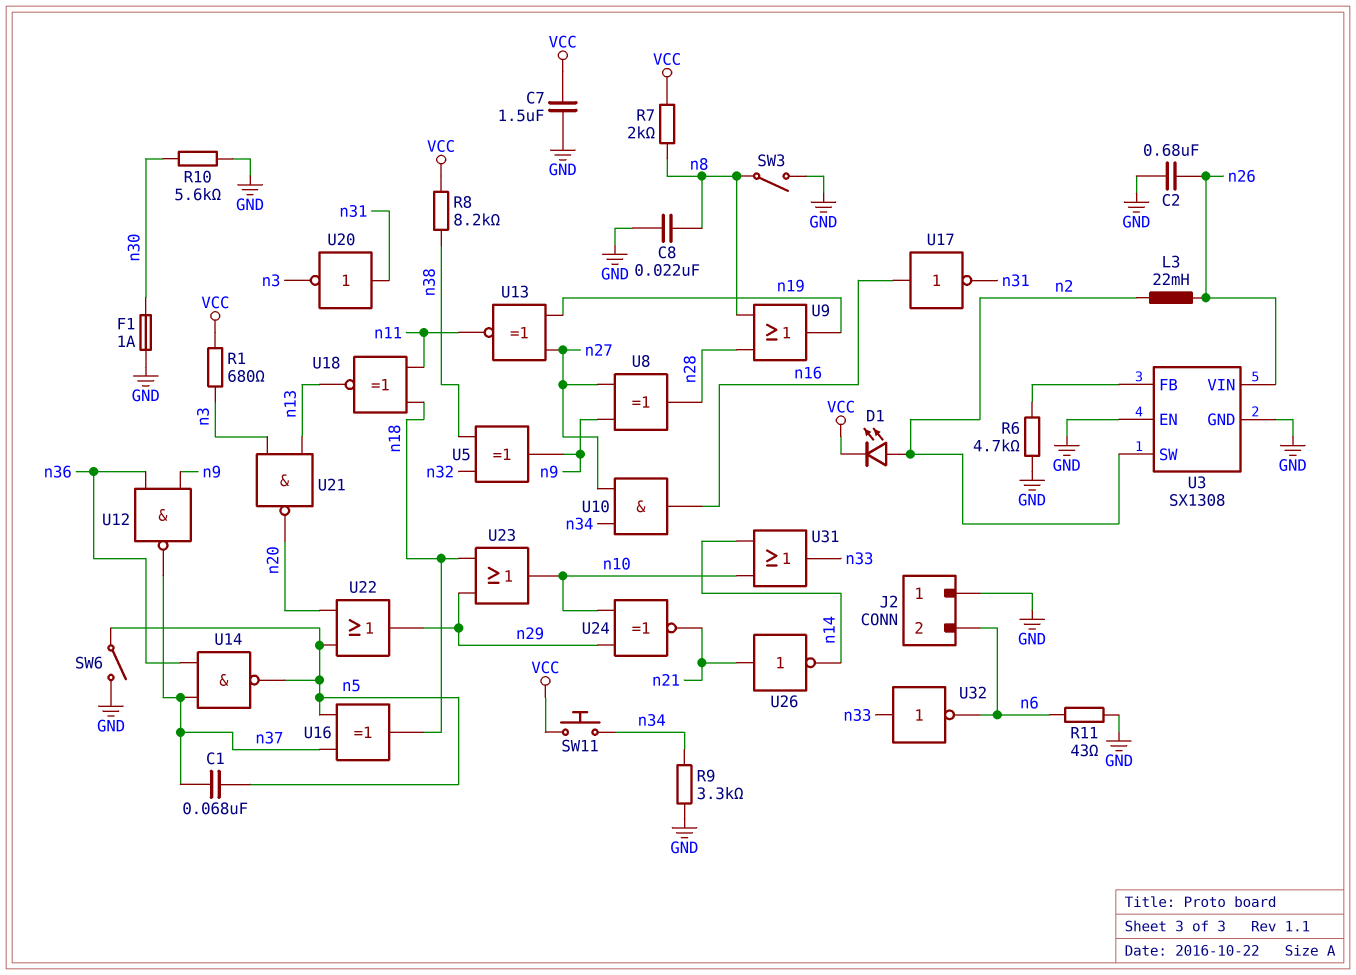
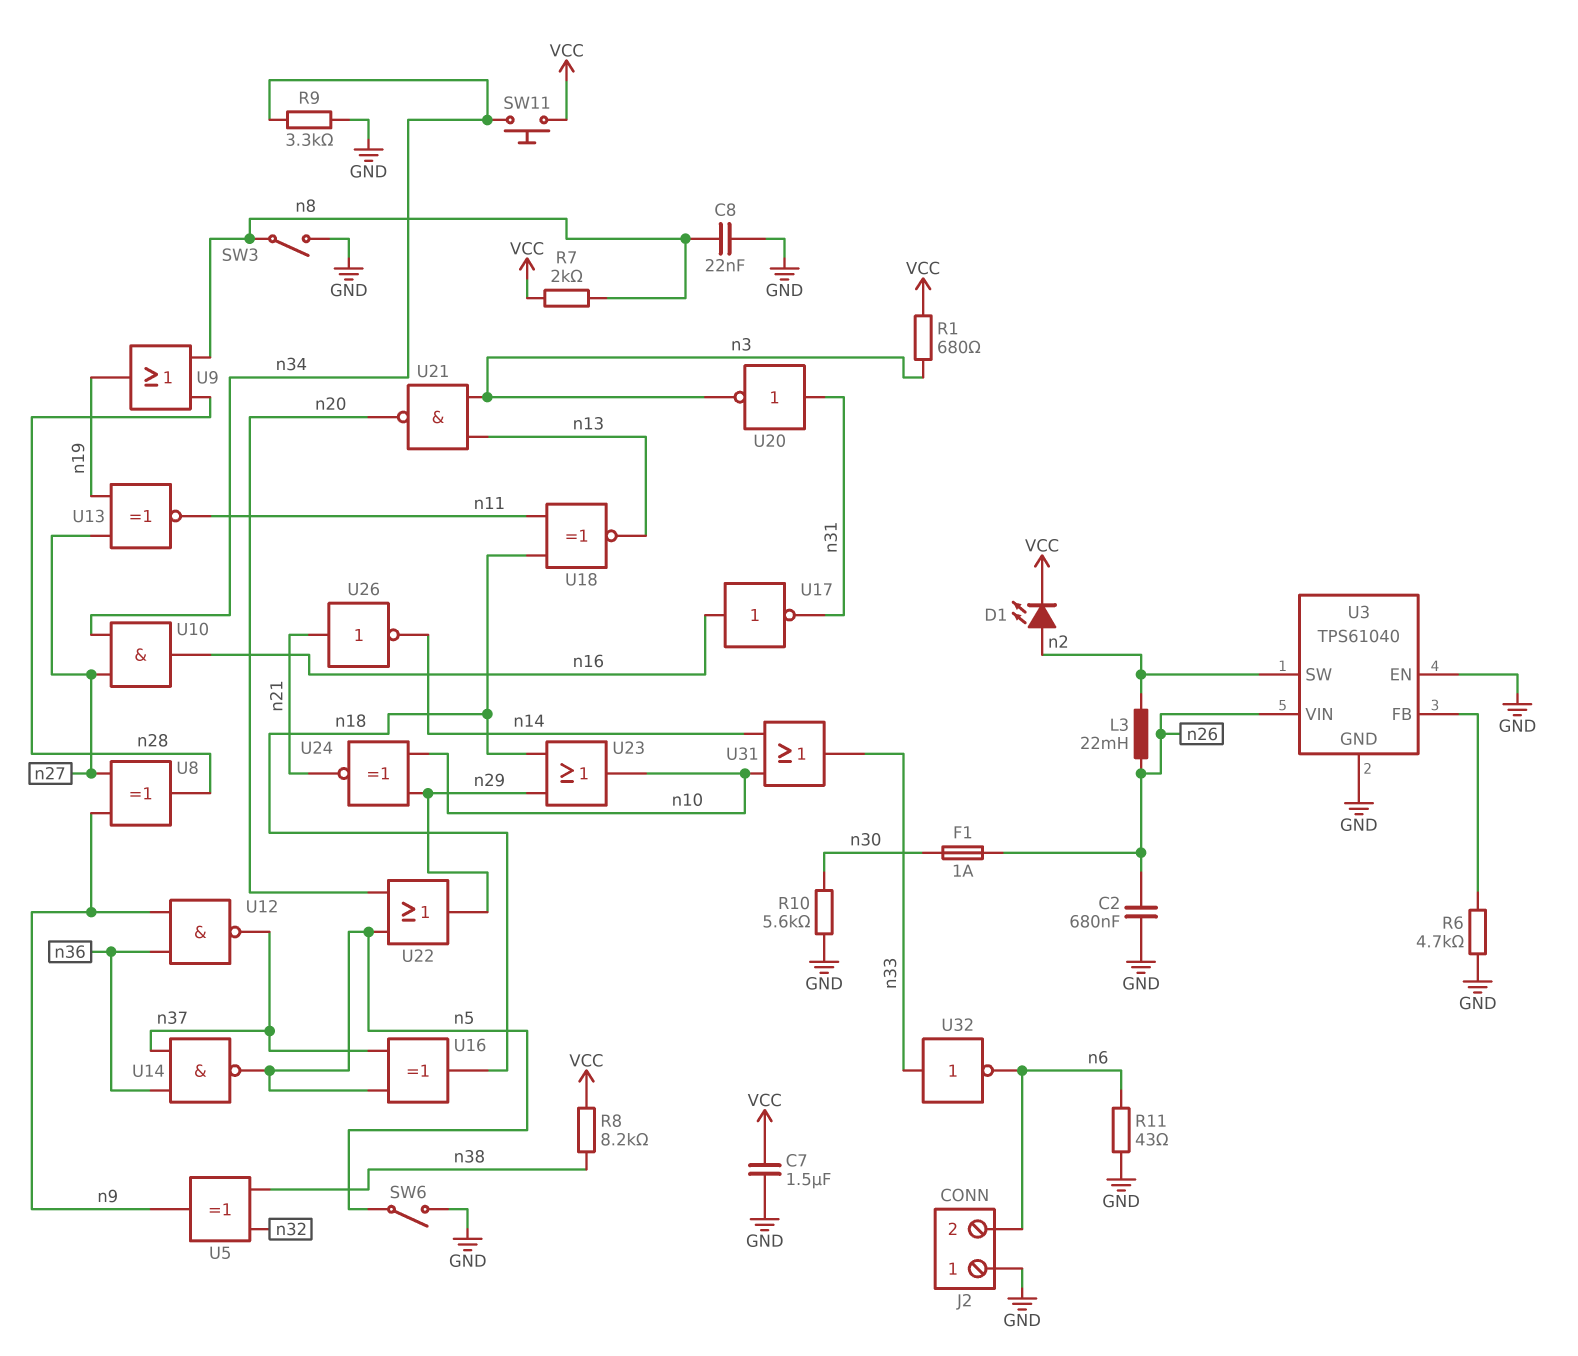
C1: 68nF (n5, n37) -> none
F1: 1A (GND, n30) -> 1A (n26, n30)
U3: SX1308 -> TPS61040

